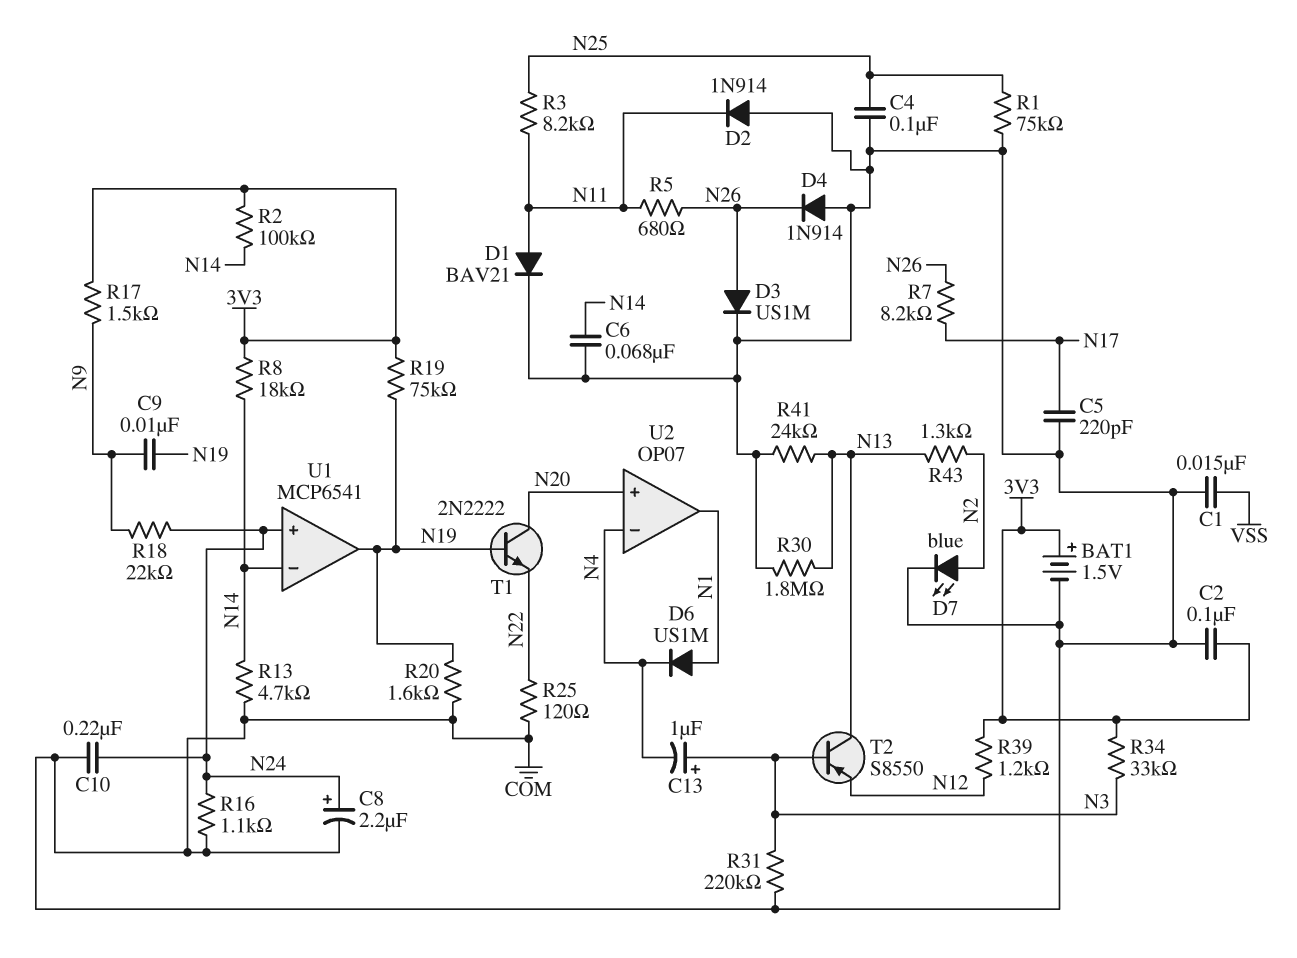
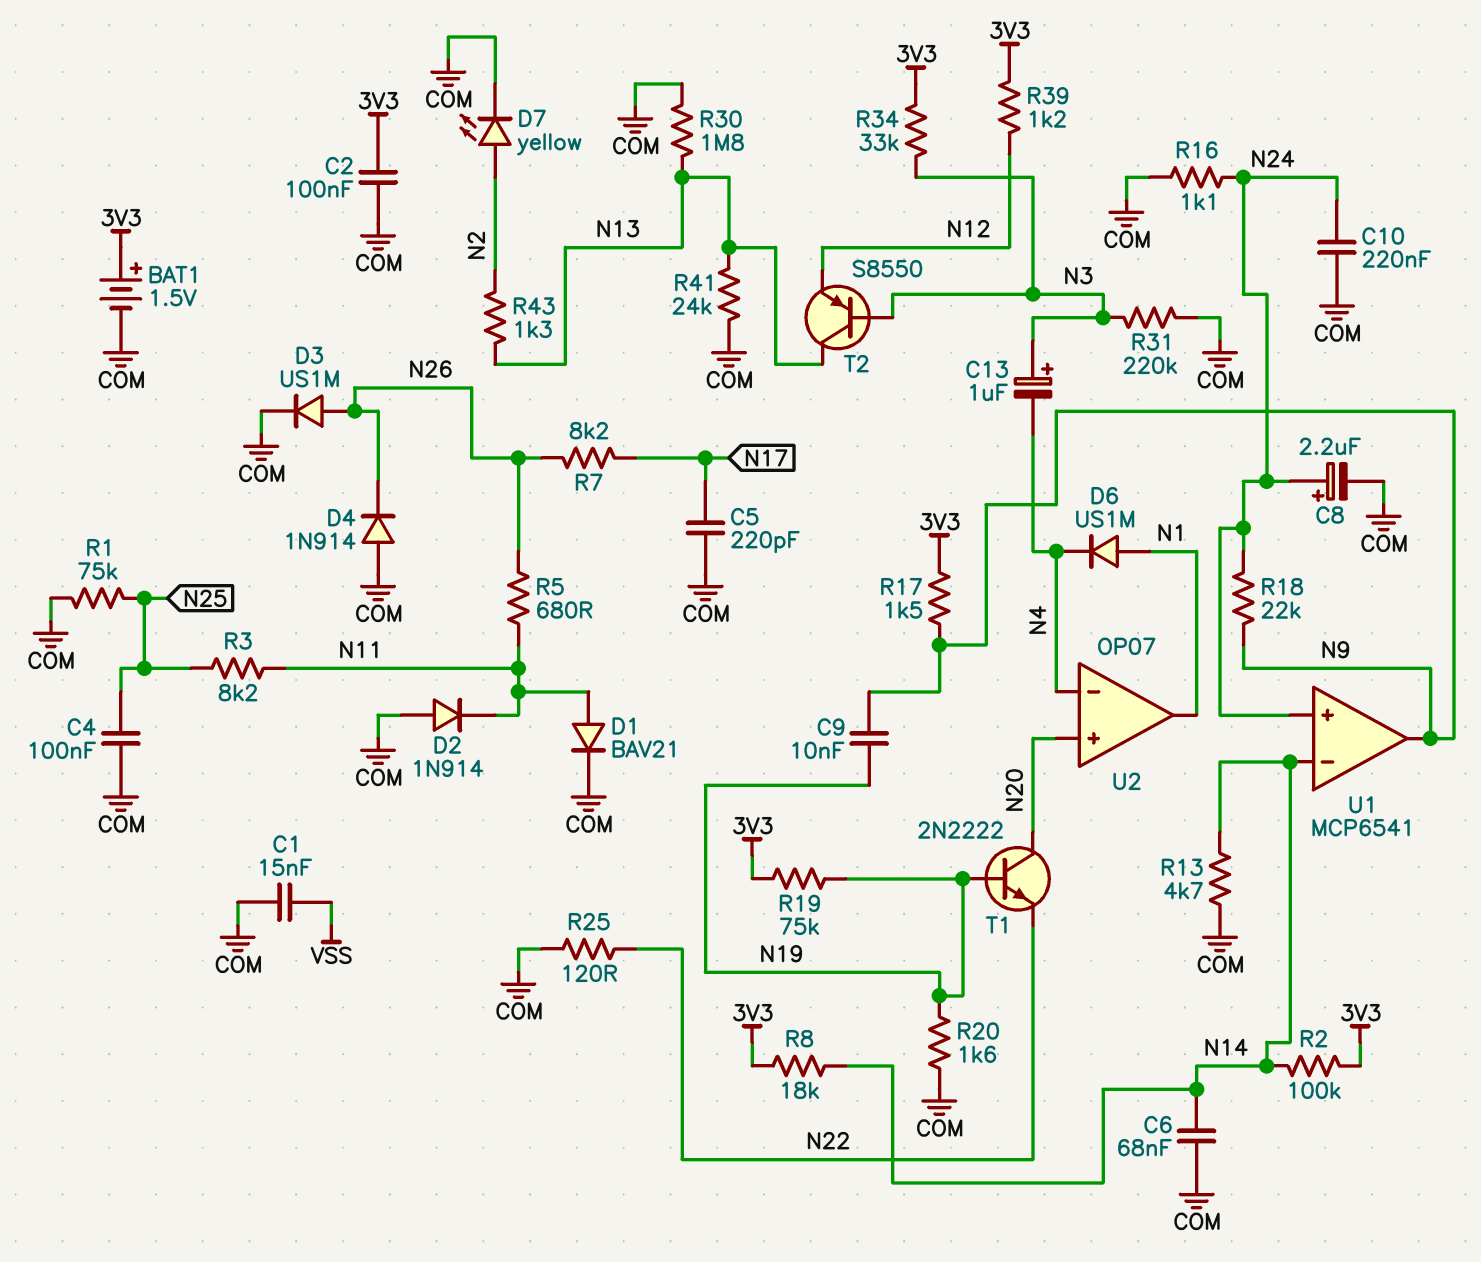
D7: LED blue (A N2, K COM) -> LED yellow (A N2, K COM)
U1 pin out: N19 -> N9

